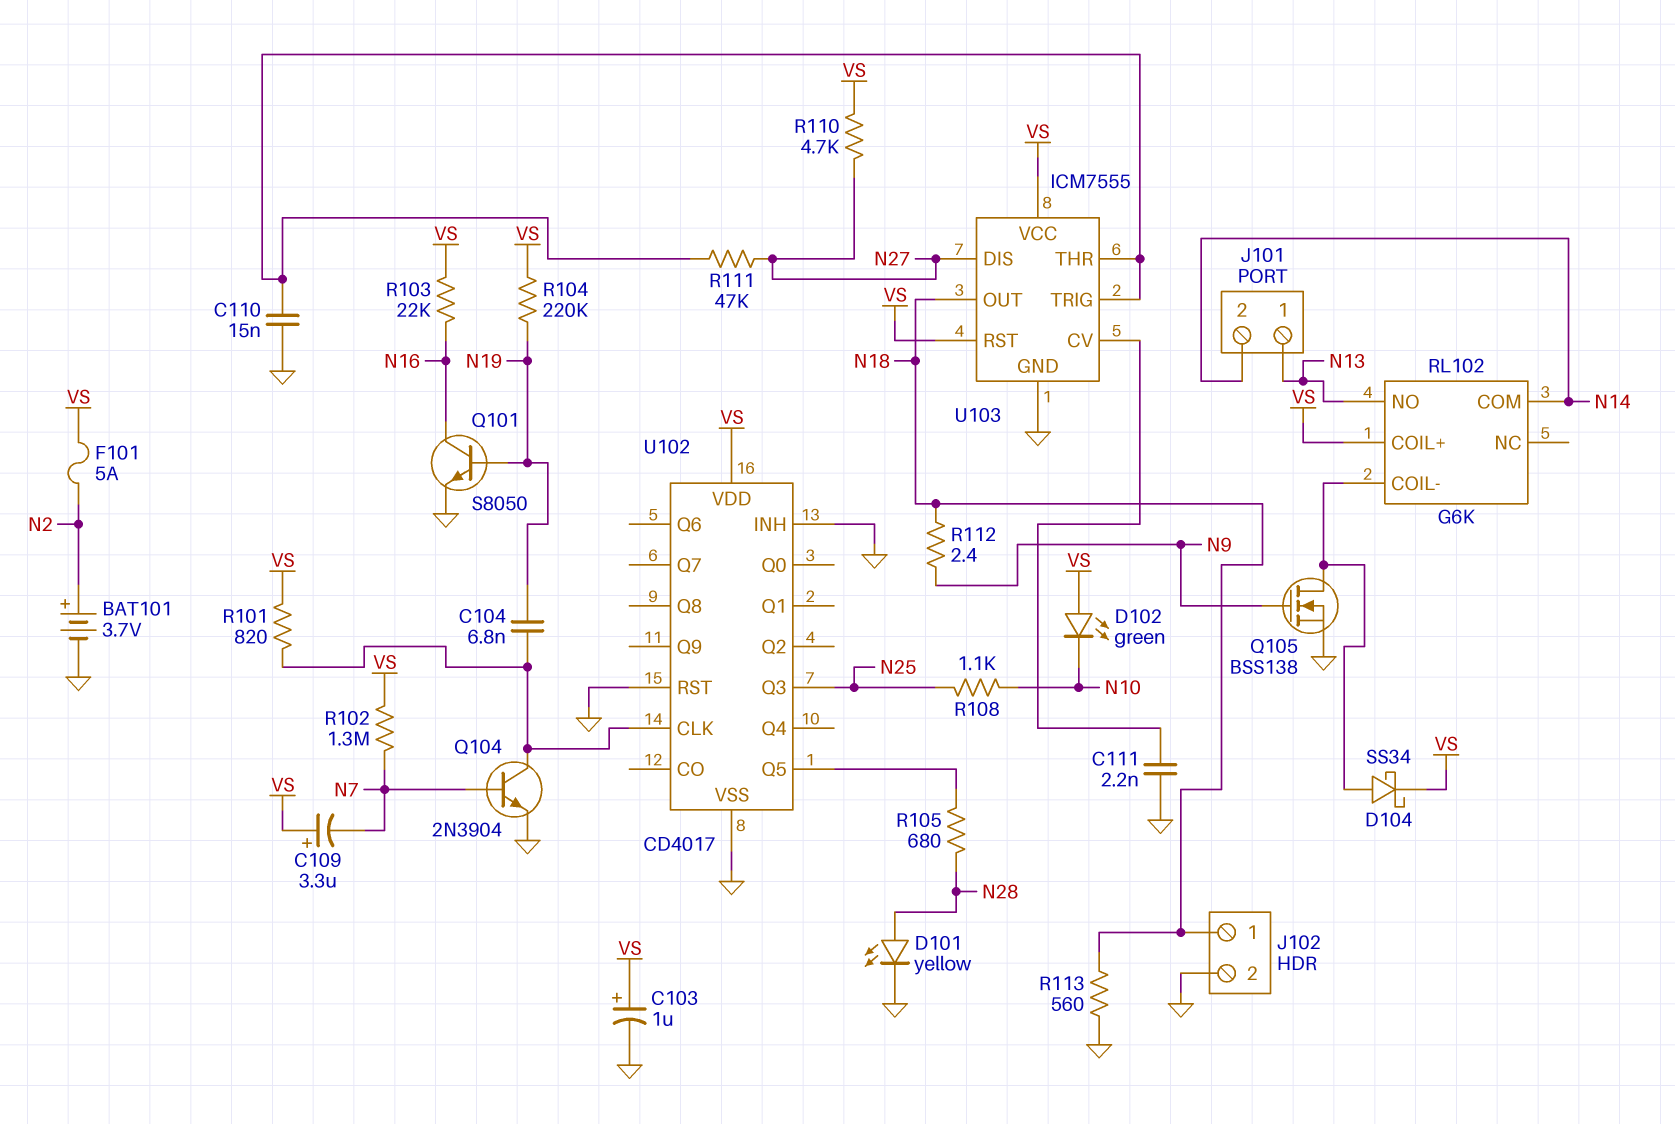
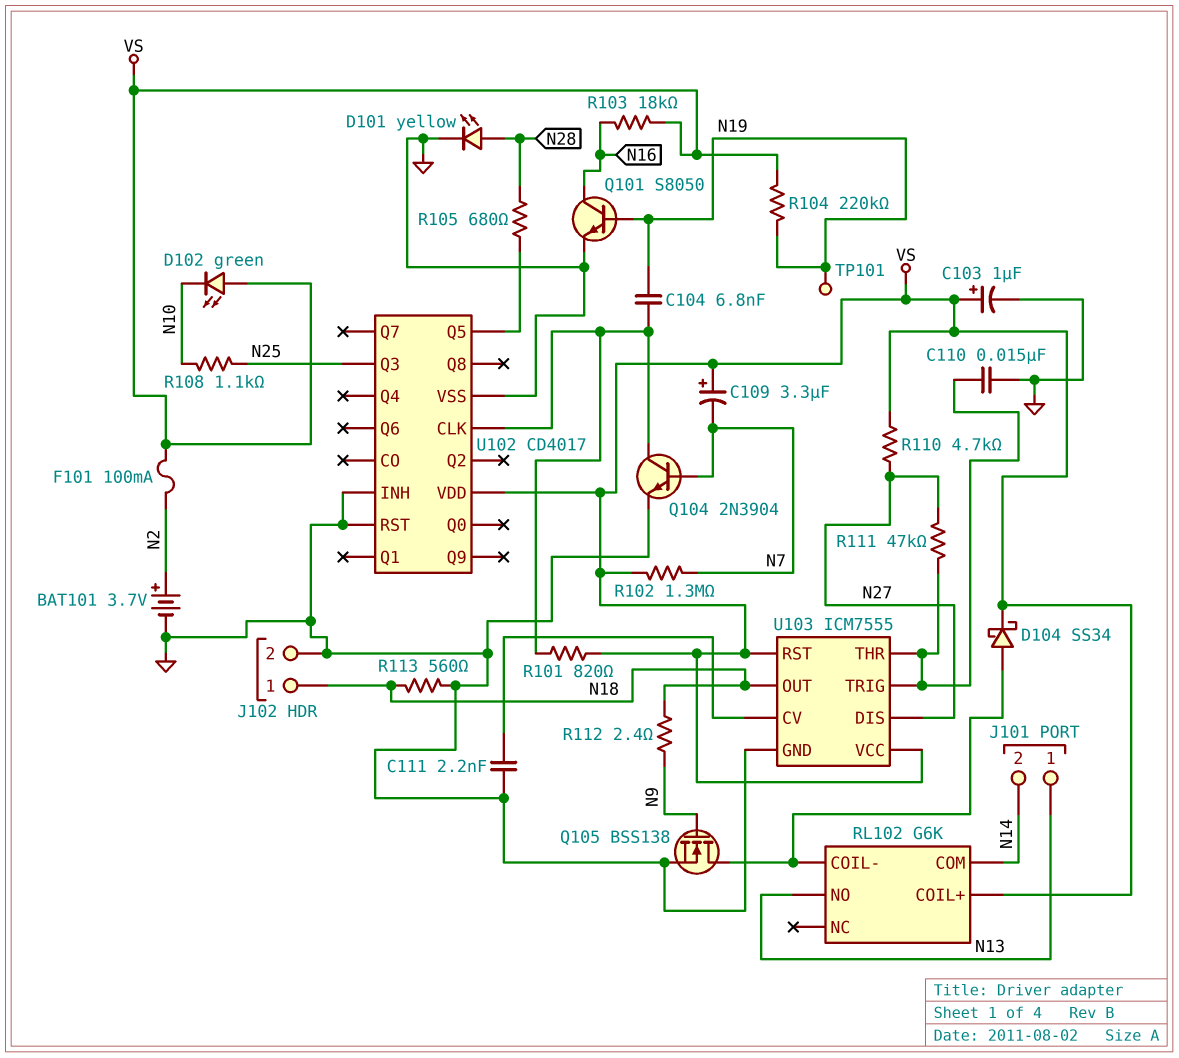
F101: 5A (N2, VS) -> 100mA (N2, VS)
R103: 22k (N16, VS) -> 18k (N16, VS)
TP101: none -> test point (N19)

